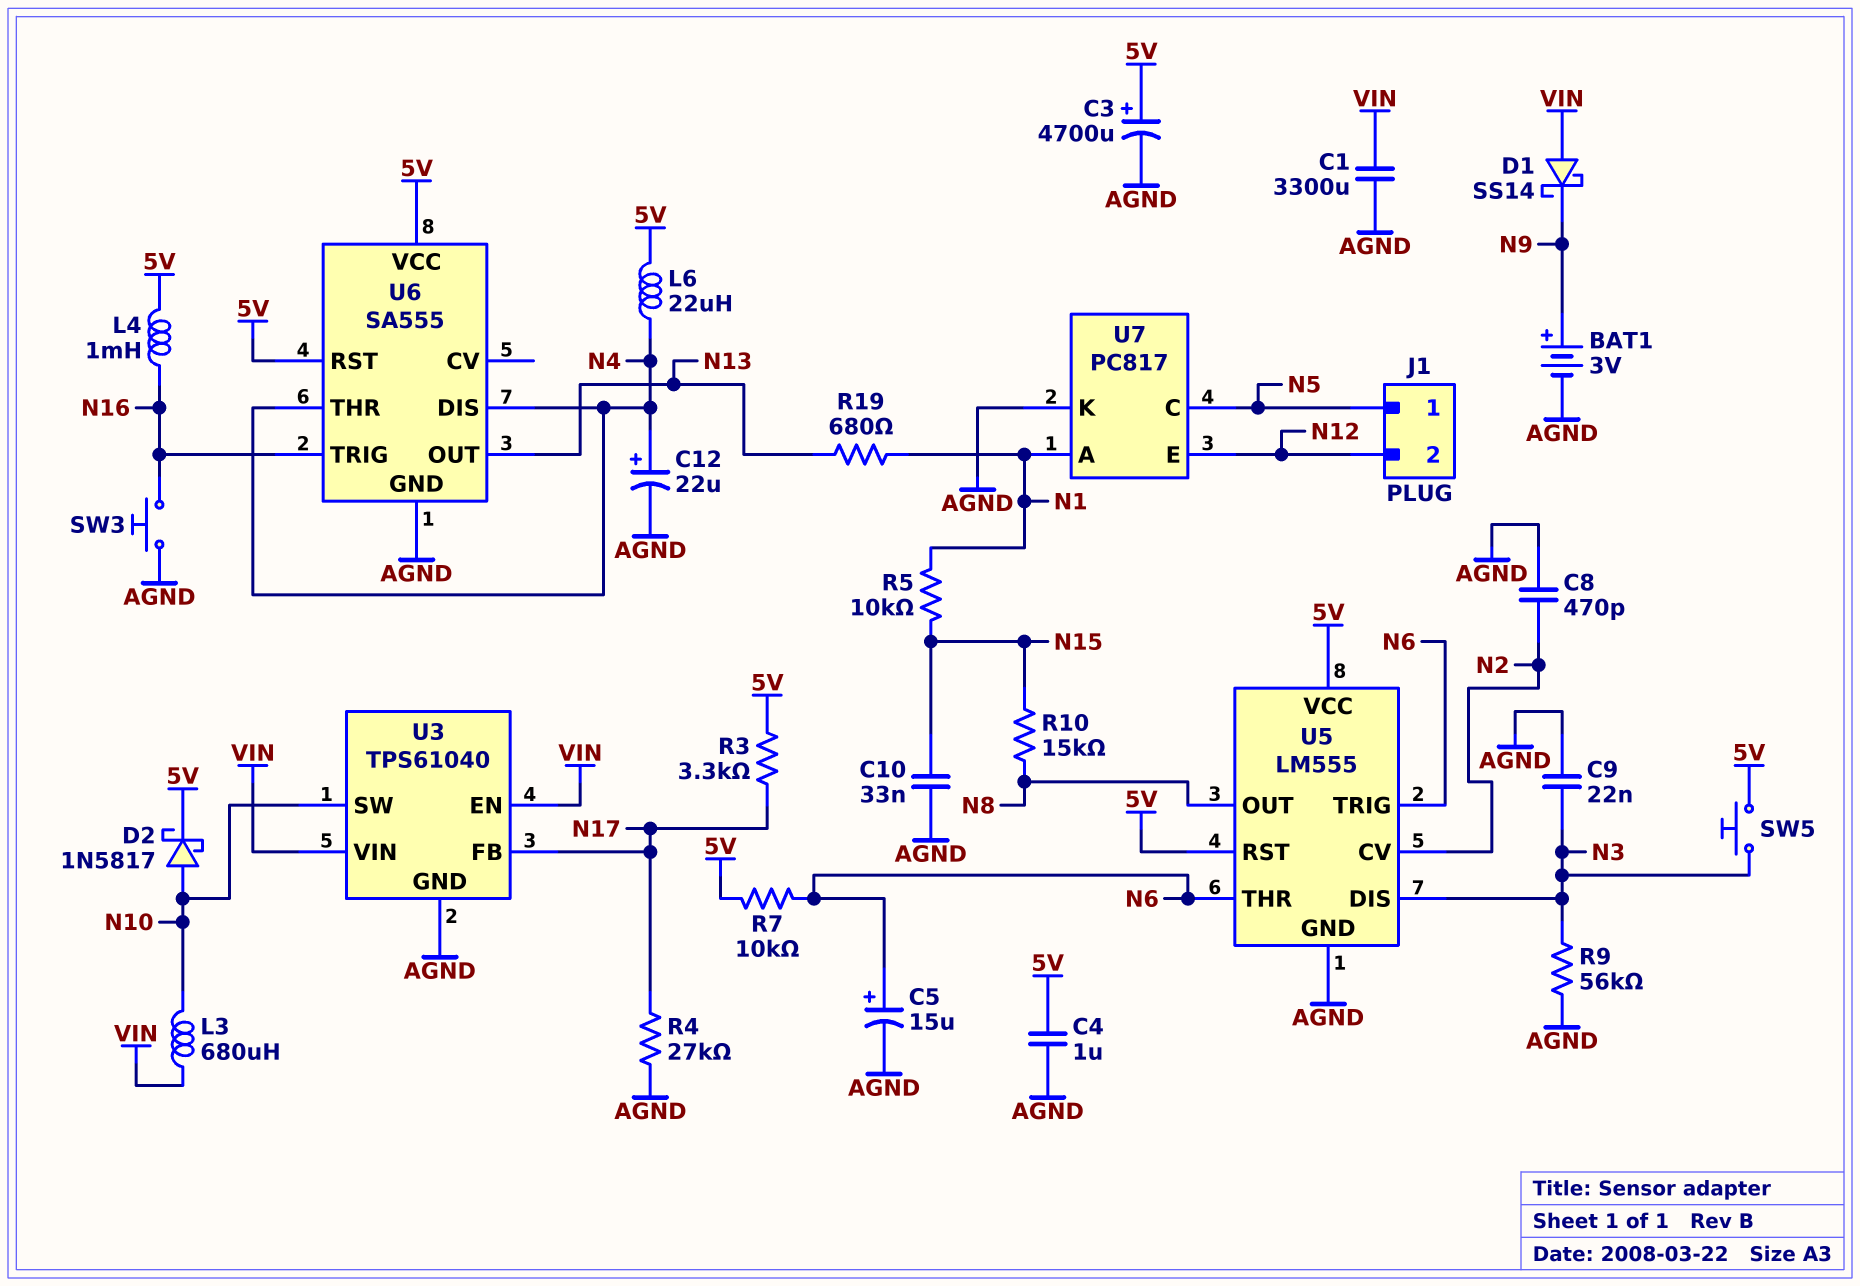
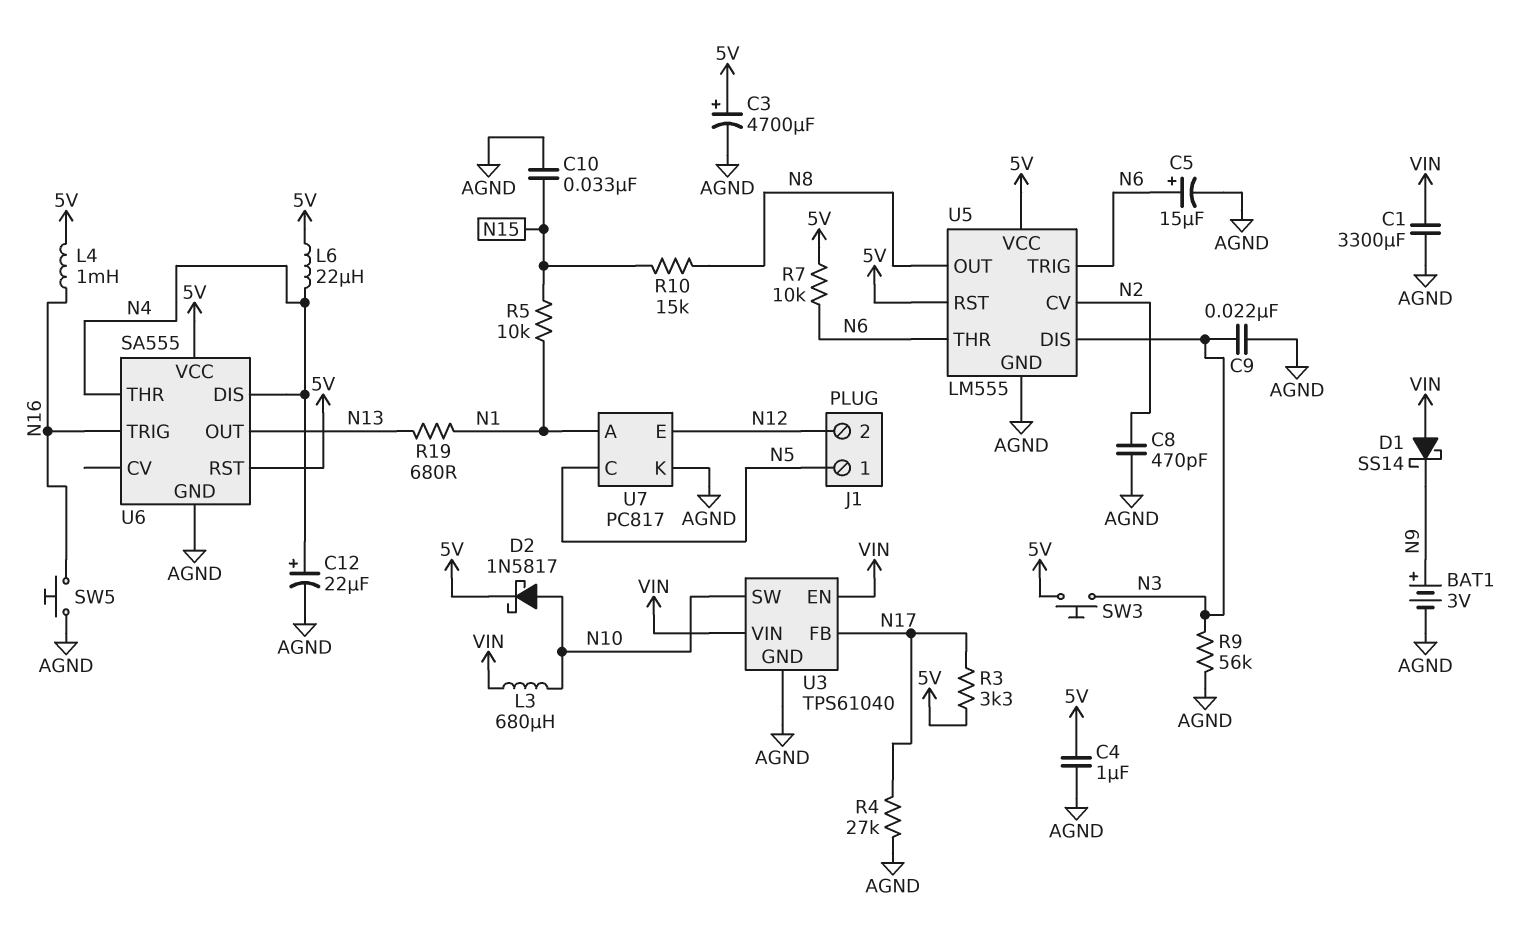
SW3: button (AGND, N16) -> button (5V, N3)
SW5: button (5V, N3) -> button (AGND, N16)

